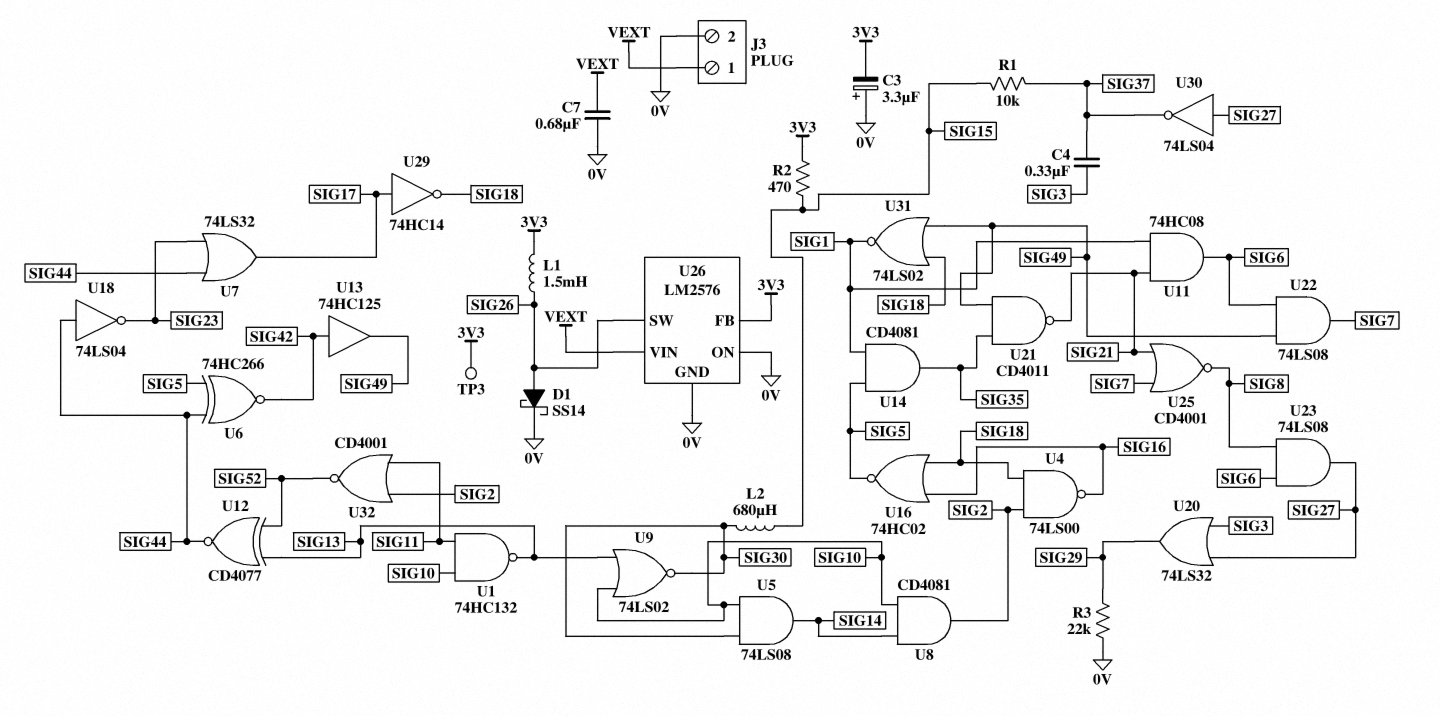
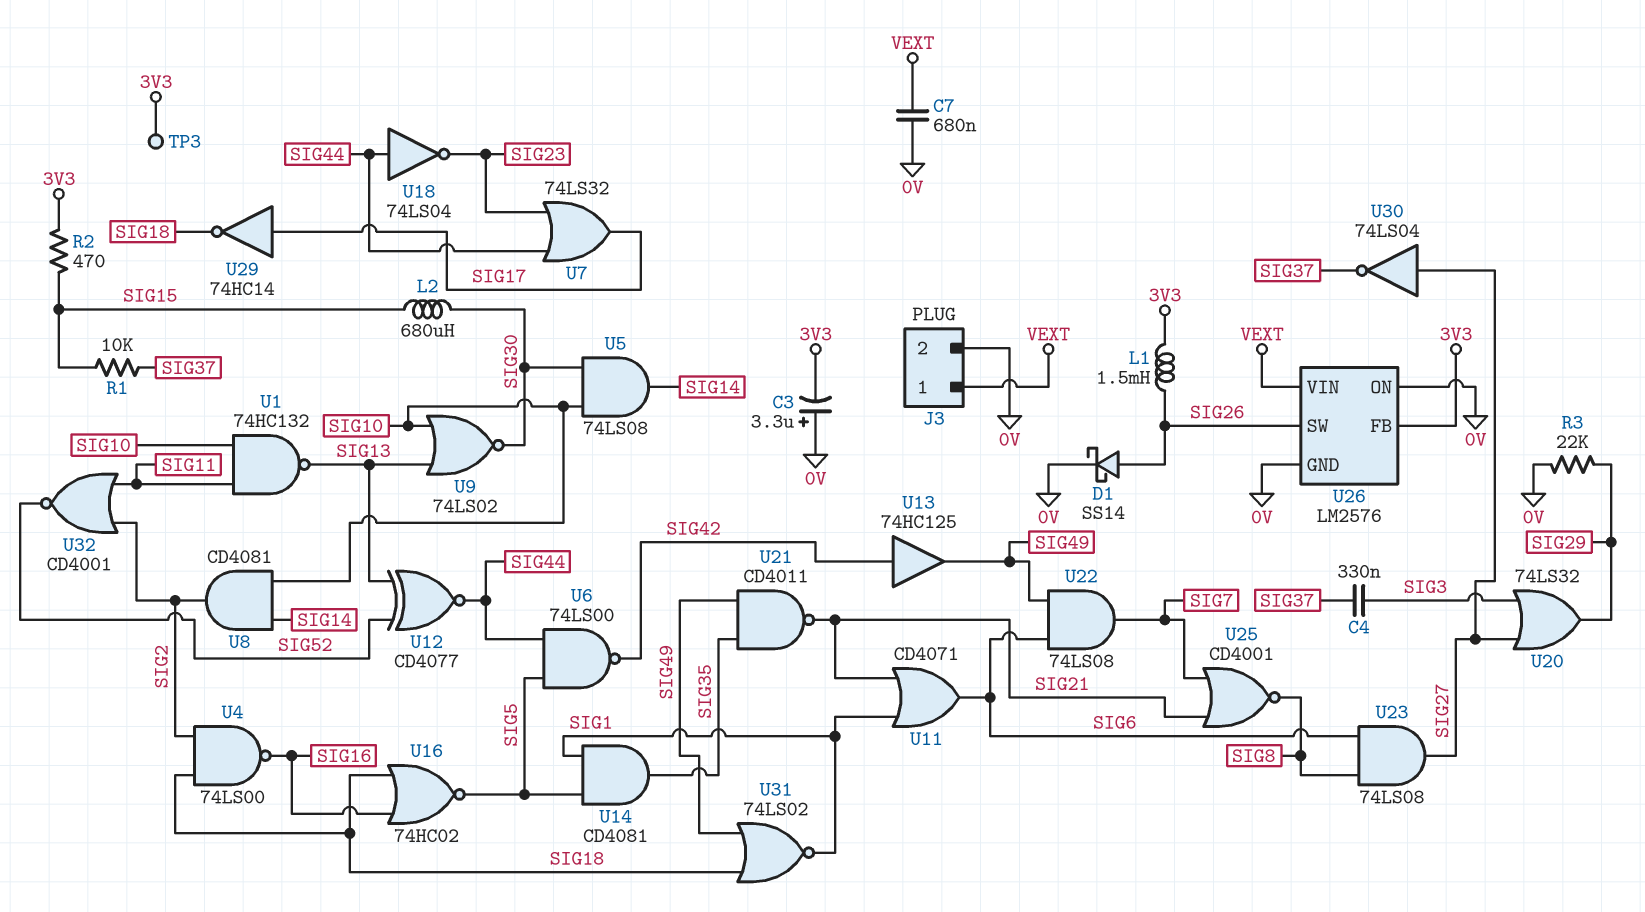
U6: XNOR 74HC266 (in SIG5, in SIG44, out SIG42) -> NAND 74LS00 (in SIG5, in SIG44, out SIG42)
U11: AND 74HC08 (in SIG1, in SIG21, out SIG6) -> OR CD4071 (in SIG1, in SIG21, out SIG6)

